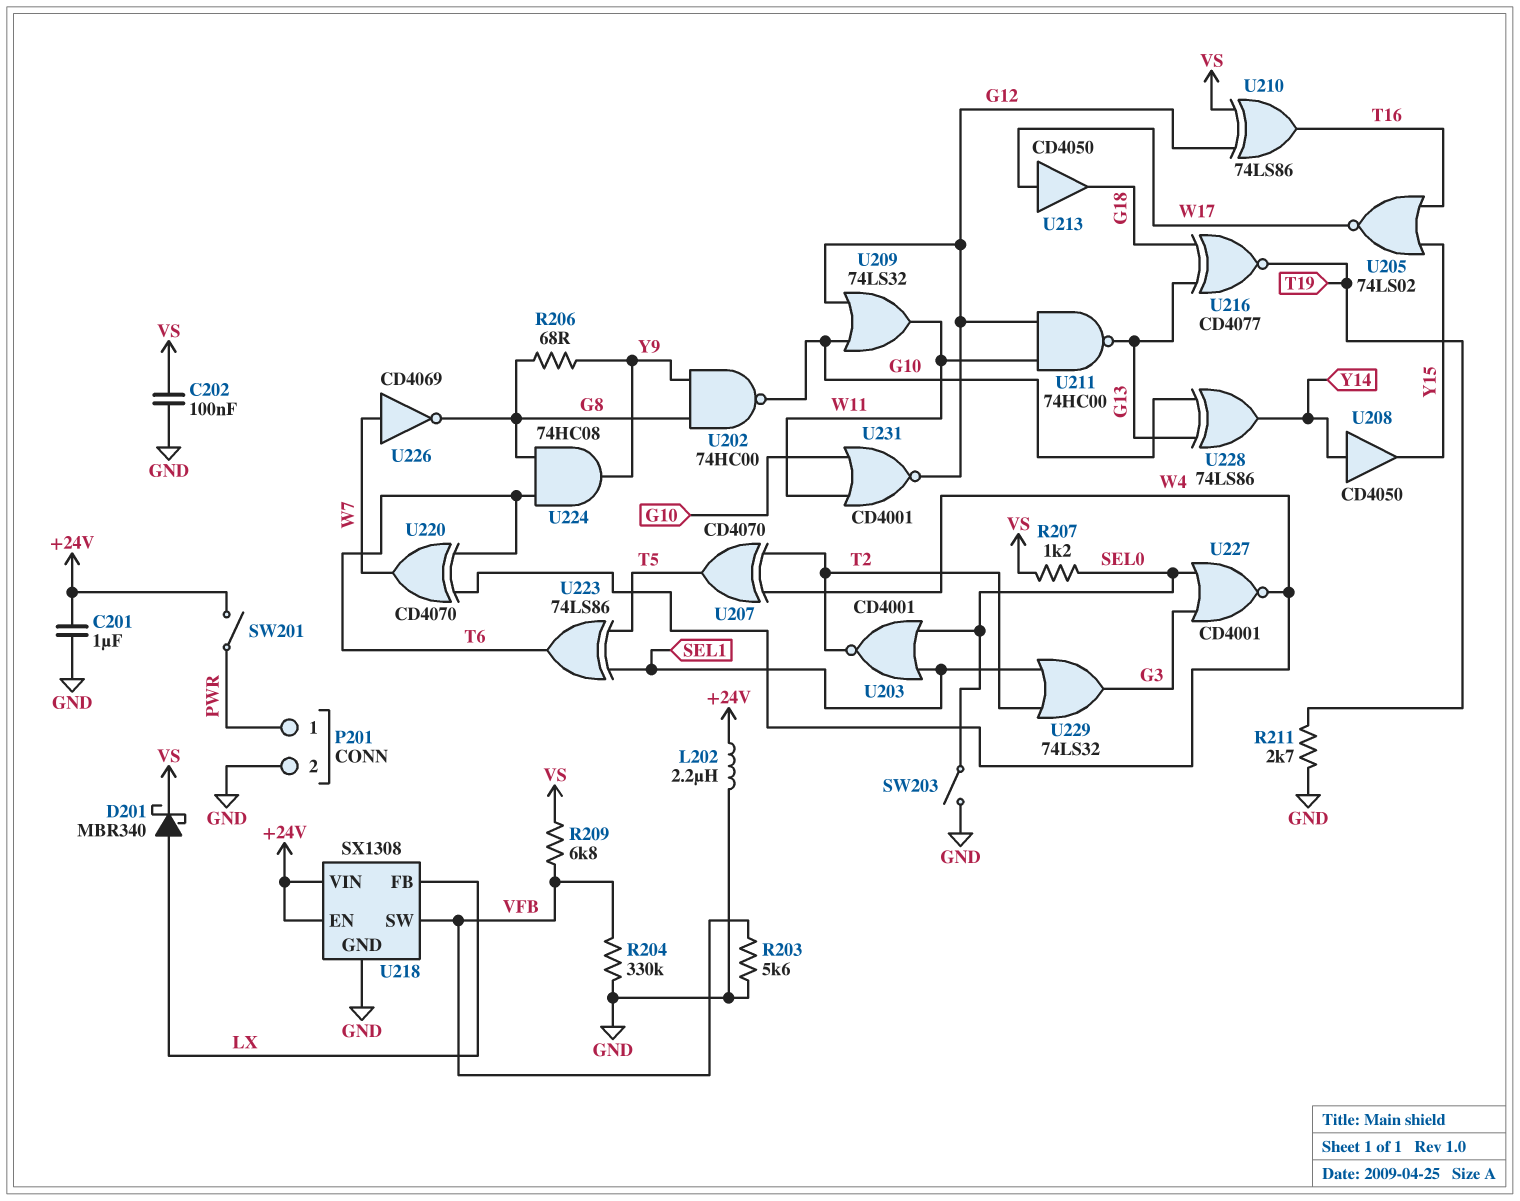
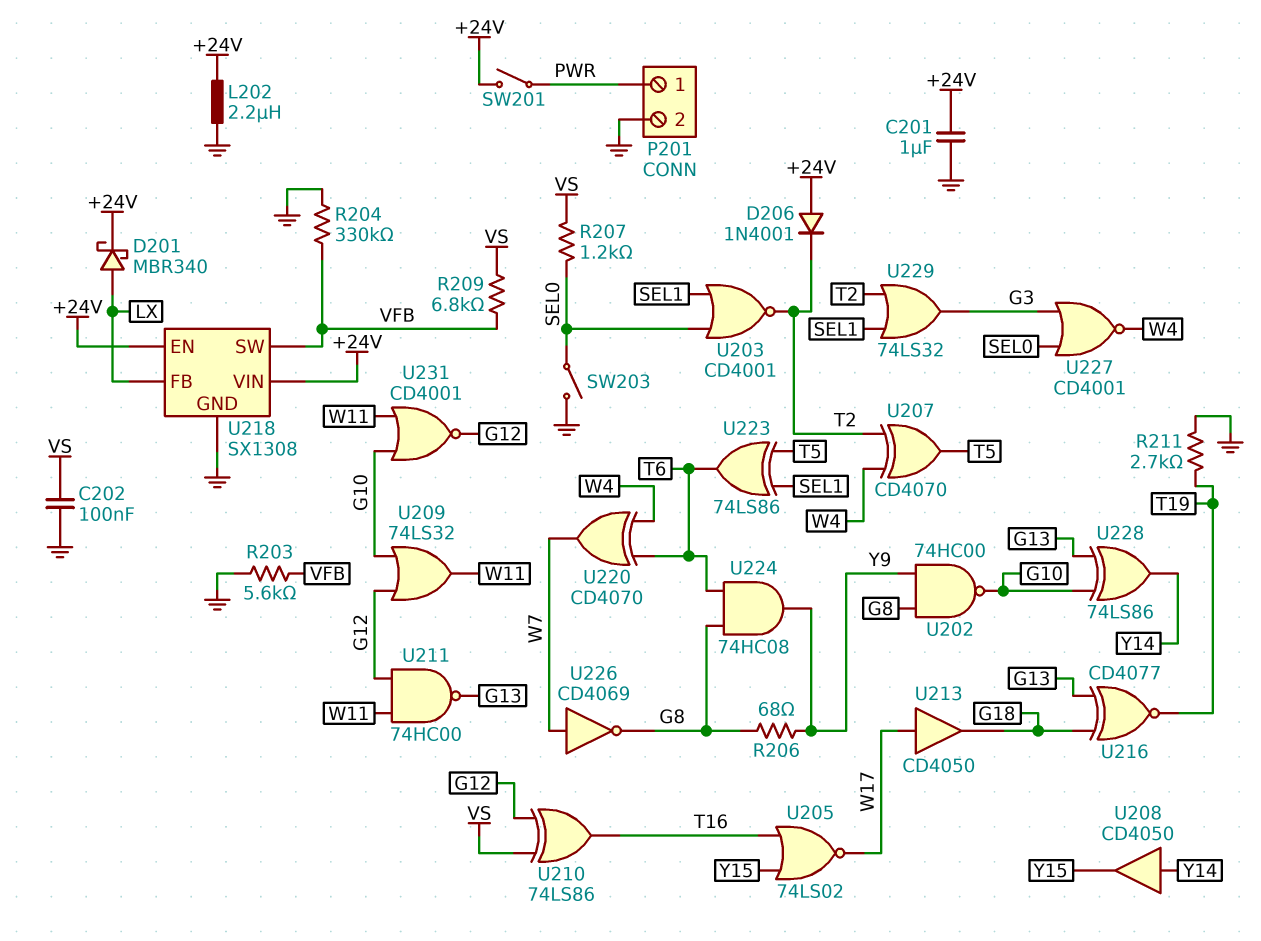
D201: schottky MBR340 (A LX, K VS) -> schottky MBR340 (A LX, K +24V)
D206: none -> diode 1N4001 (A +24V, K T2)

